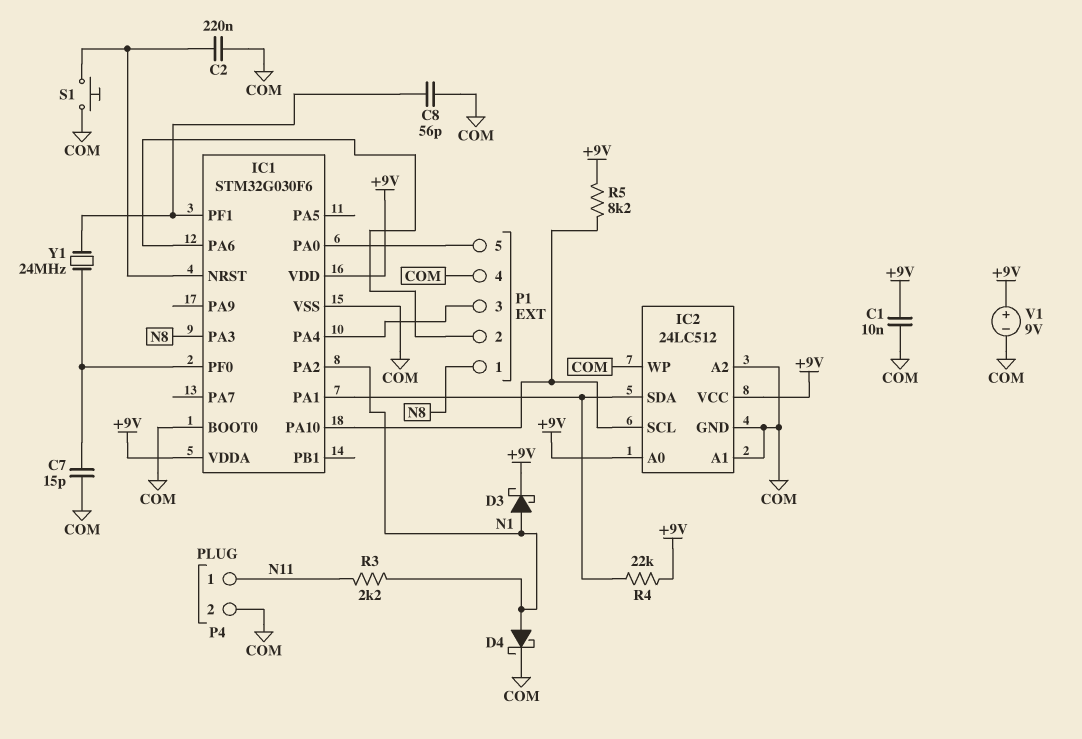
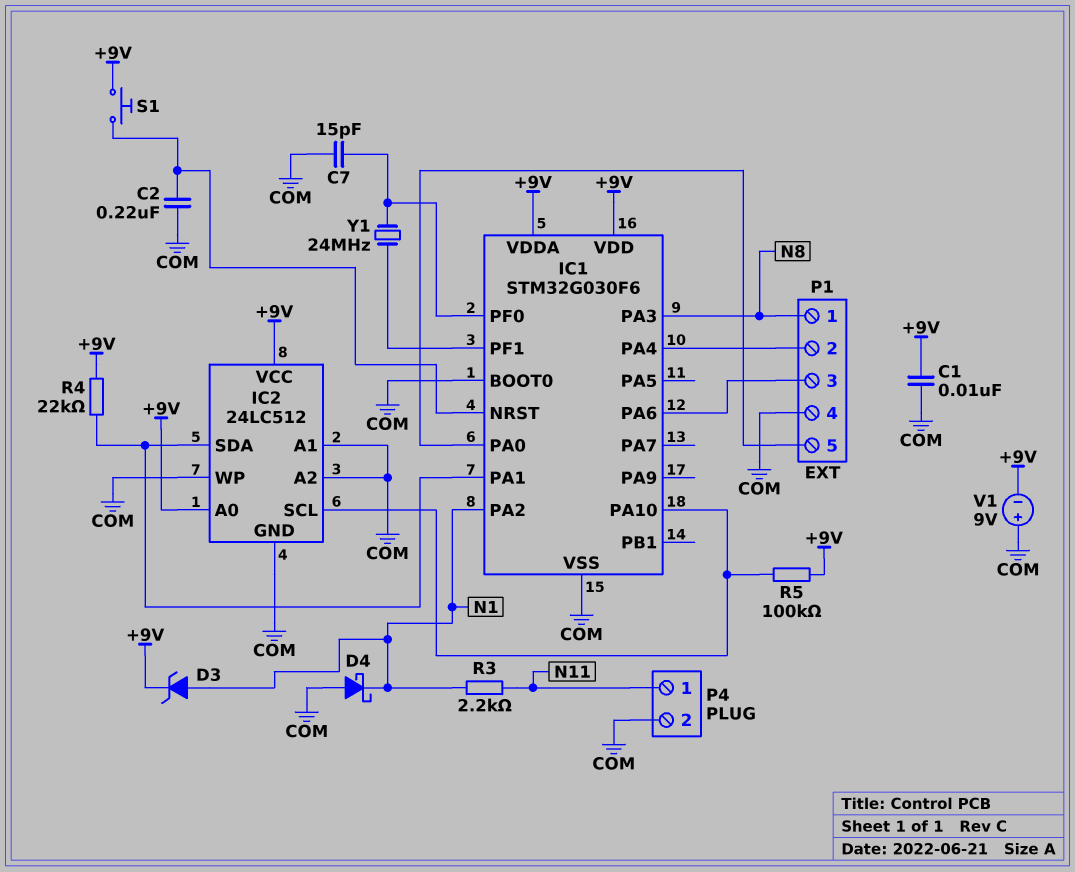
C8: 56pF (COM, IC1/PF1) -> none
D3: schottky (A N1, K +9V) -> zener (A N1, K +9V)
D4: schottky (A N1, K COM) -> schottky (A COM, K N1)
P1 pin 2: IC1/PA6 -> IC1/PA4
P1 pin 3: IC1/PA4 -> IC1/PA6
R5: 8.2k (+9V, IC1/PA10) -> 100k (+9V, IC1/PA10)
S1: button (COM, IC1/NRST) -> button (+9V, IC1/NRST)
V1: 9V (plus +9V, minus COM) -> 9V (plus COM, minus +9V)

